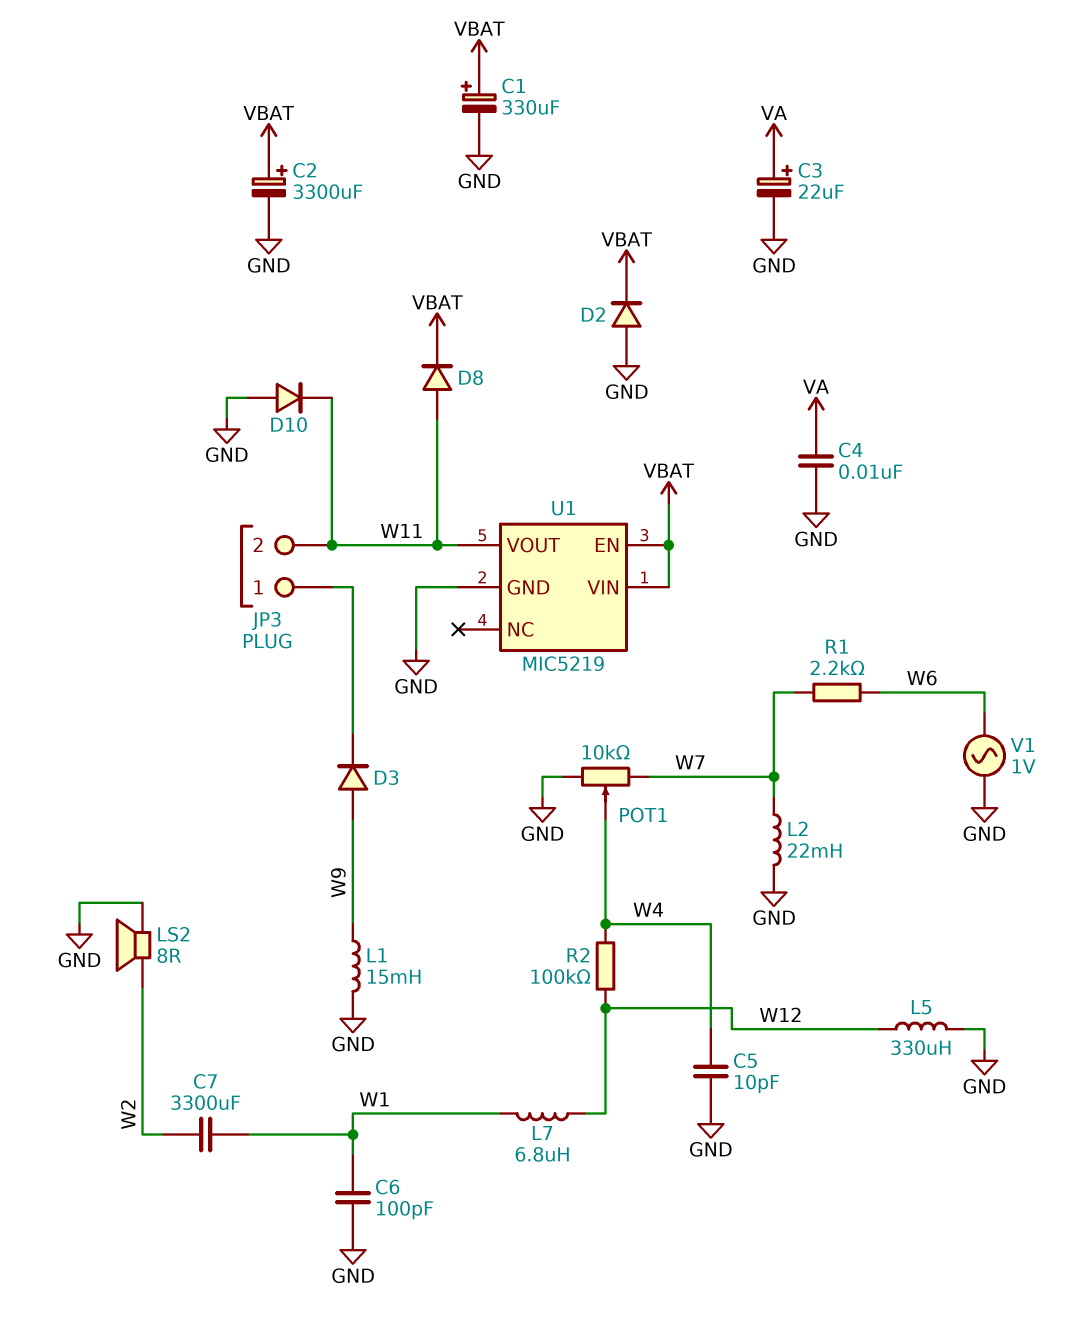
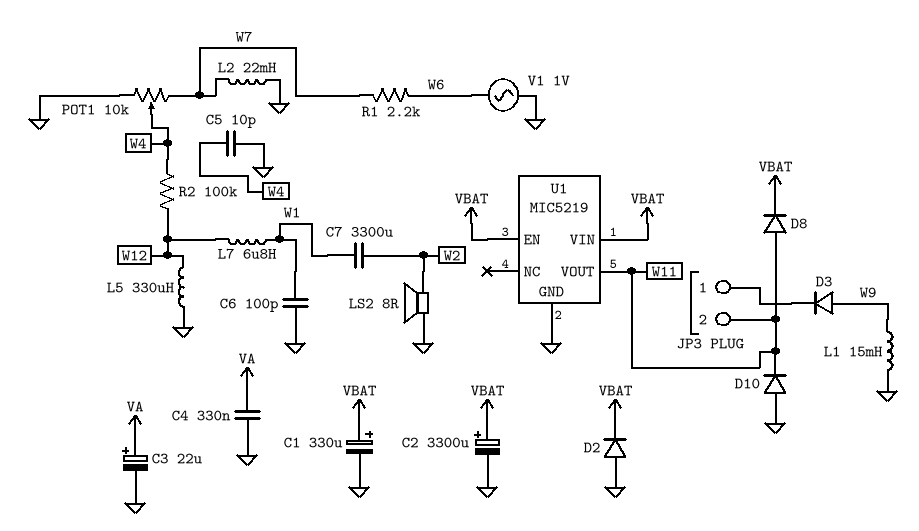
C4: 10nF (GND, VA) -> 330nF (GND, VA)

